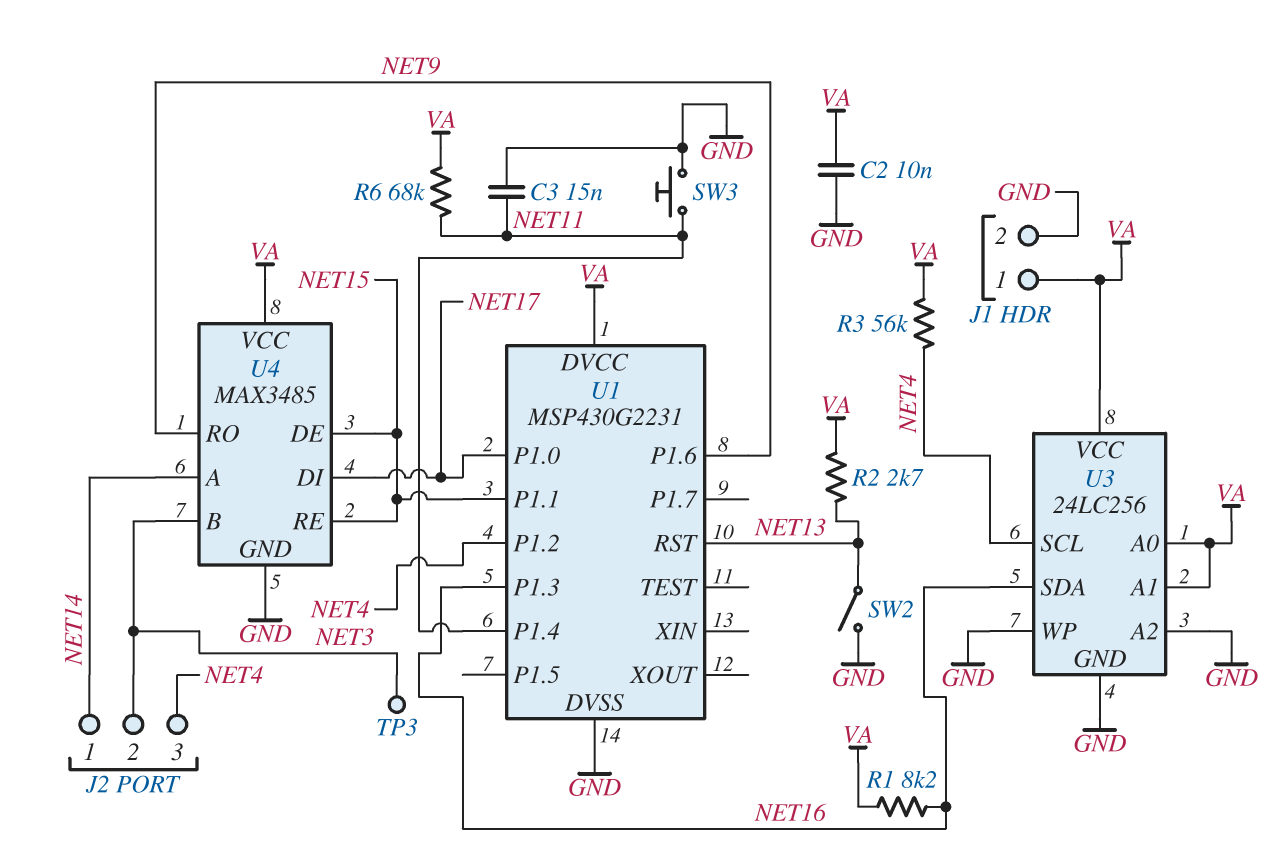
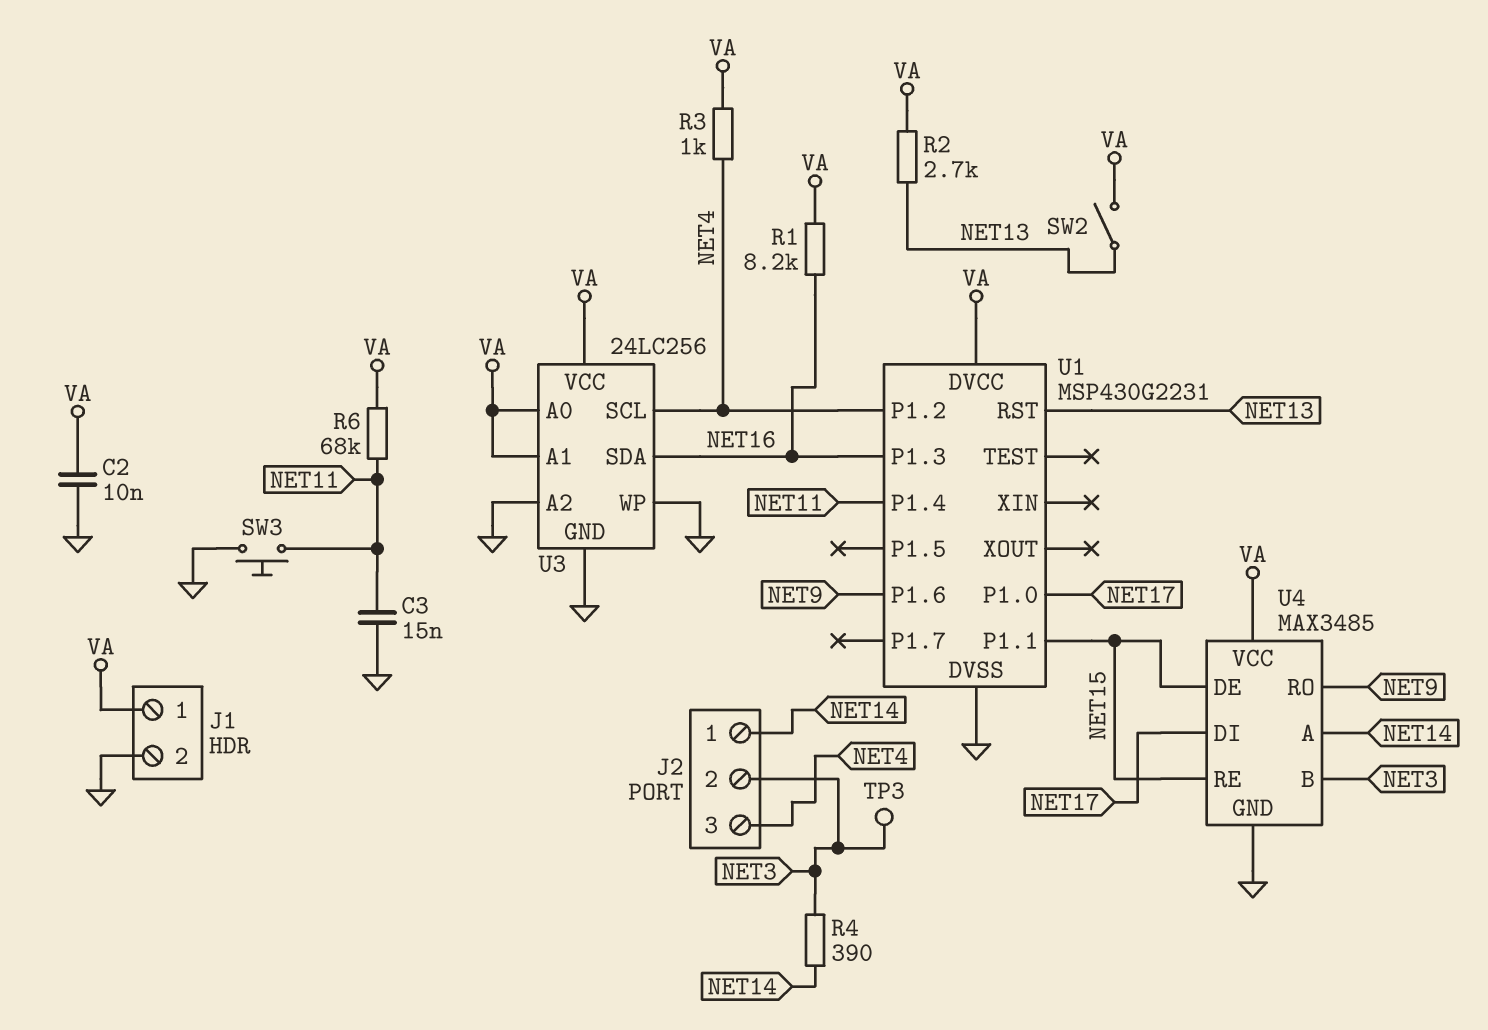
R3: 56k (NET4, VA) -> 1k (NET4, VA)
R4: none -> 390 (NET3, NET14)
SW2: switch (GND, NET13) -> switch (NET13, VA)

